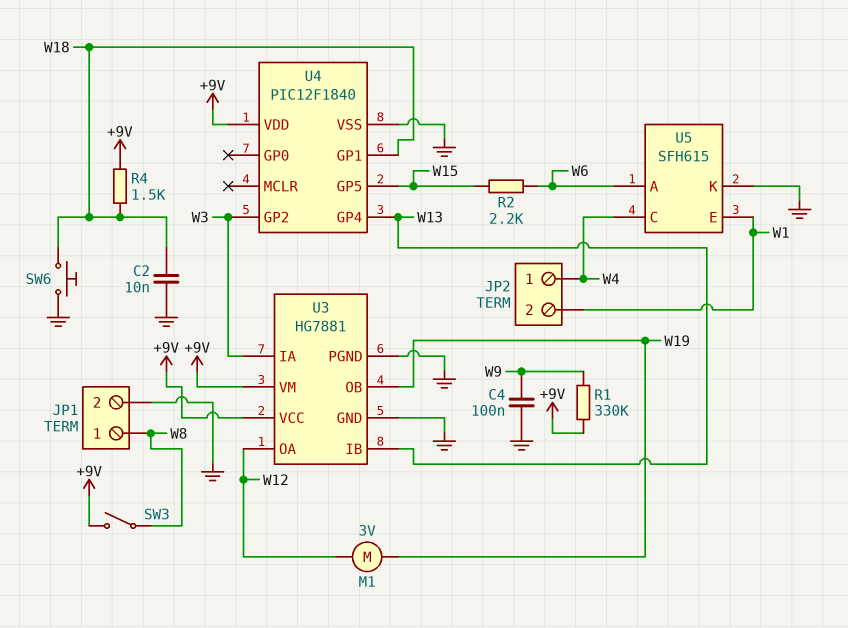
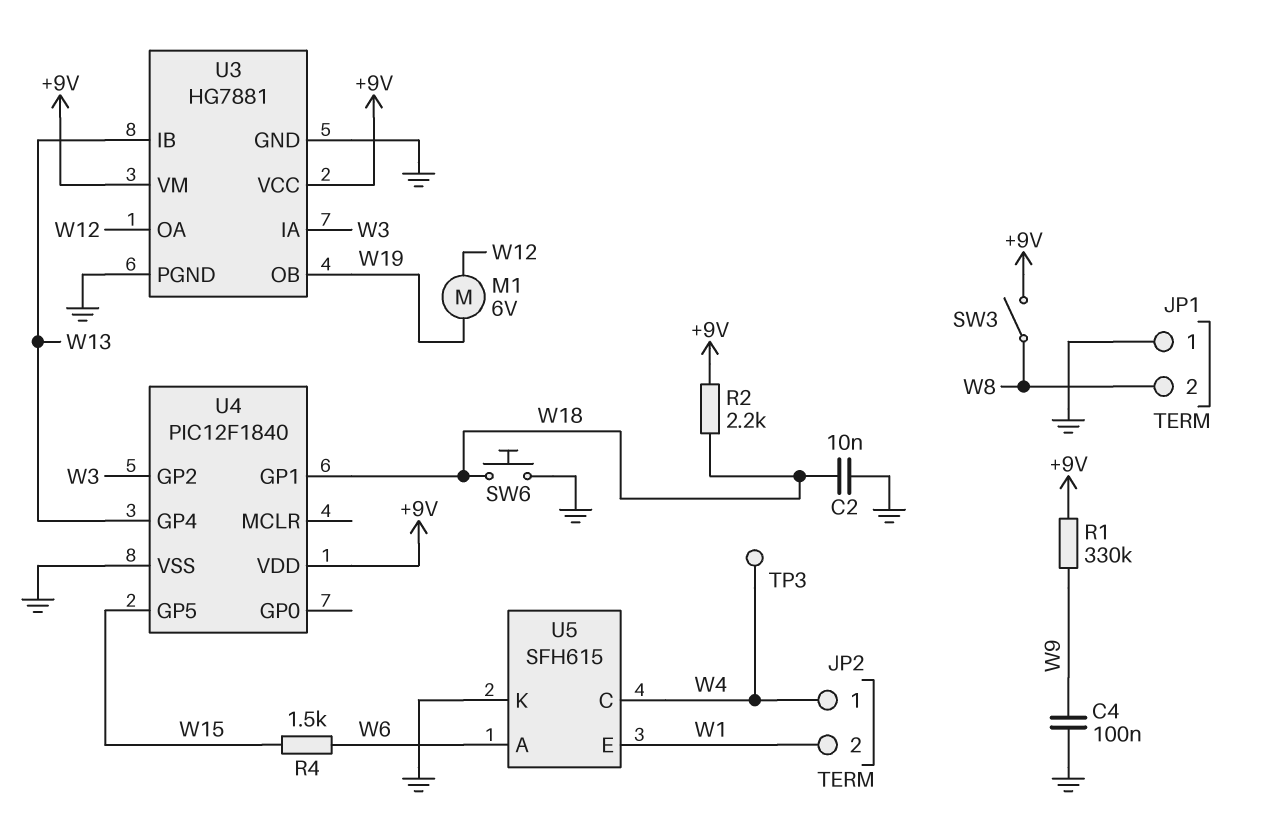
JP1 pin 1: W8 -> GND
JP1 pin 2: GND -> W8
M1: motor 3V (W12, W19) -> motor 6V (W12, W19)
R2: 2.2k (W6, W15) -> 2.2k (+9V, W18)
R4: 1.5k (+9V, W18) -> 1.5k (W6, W15)
TP3: none -> test point (W4)

